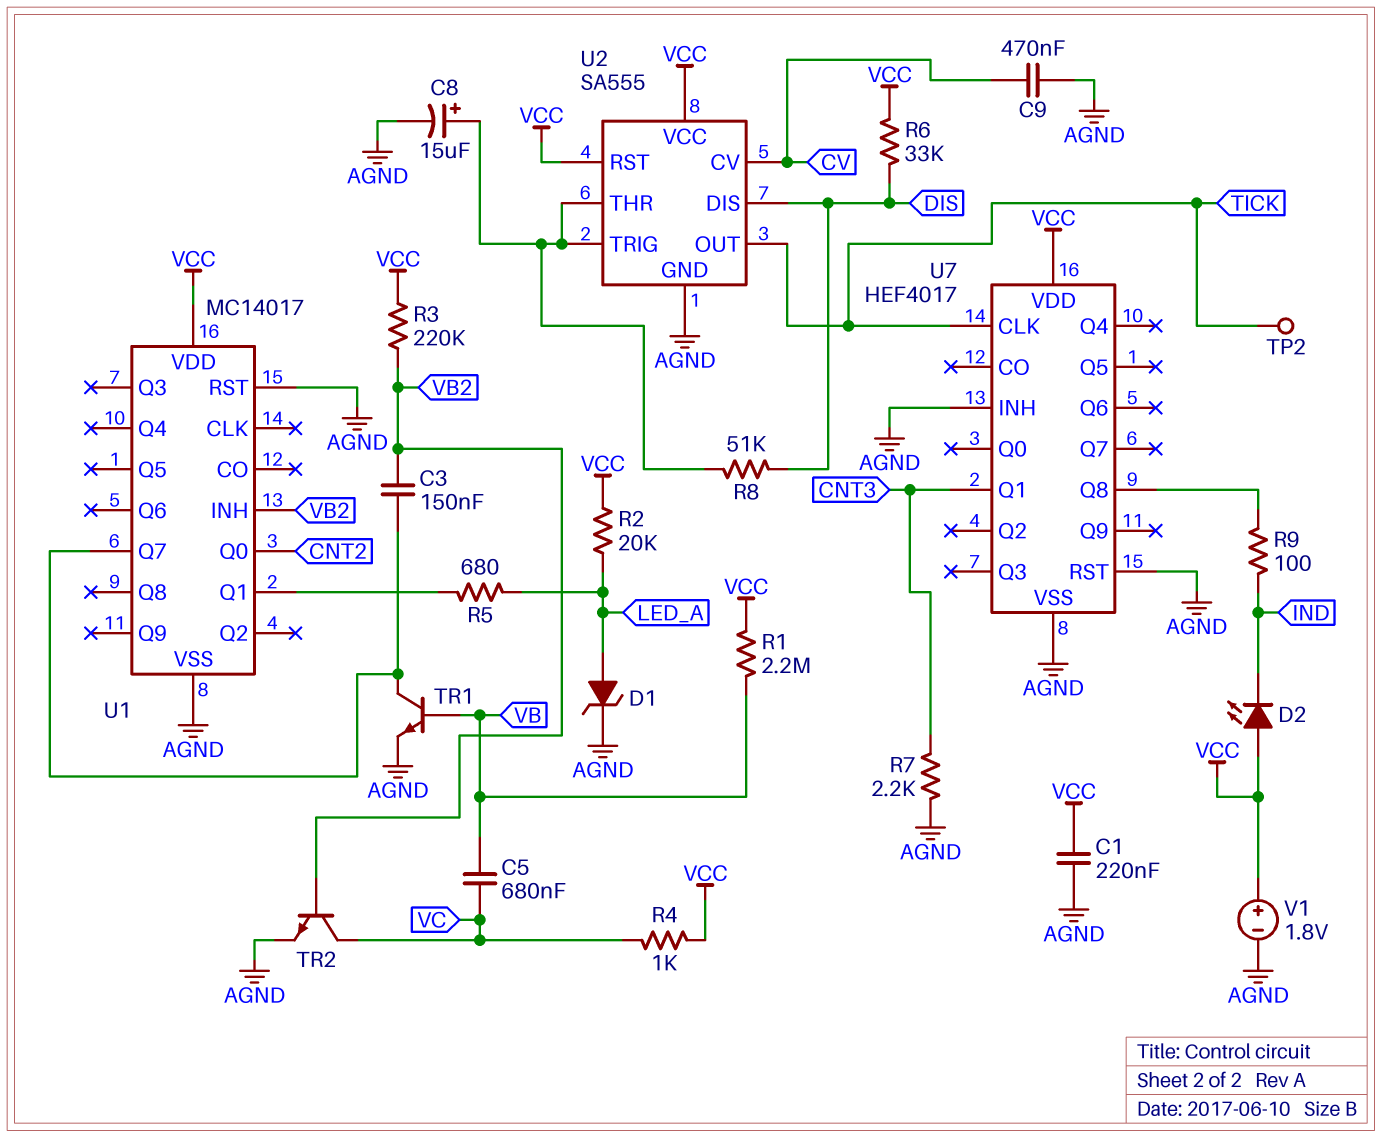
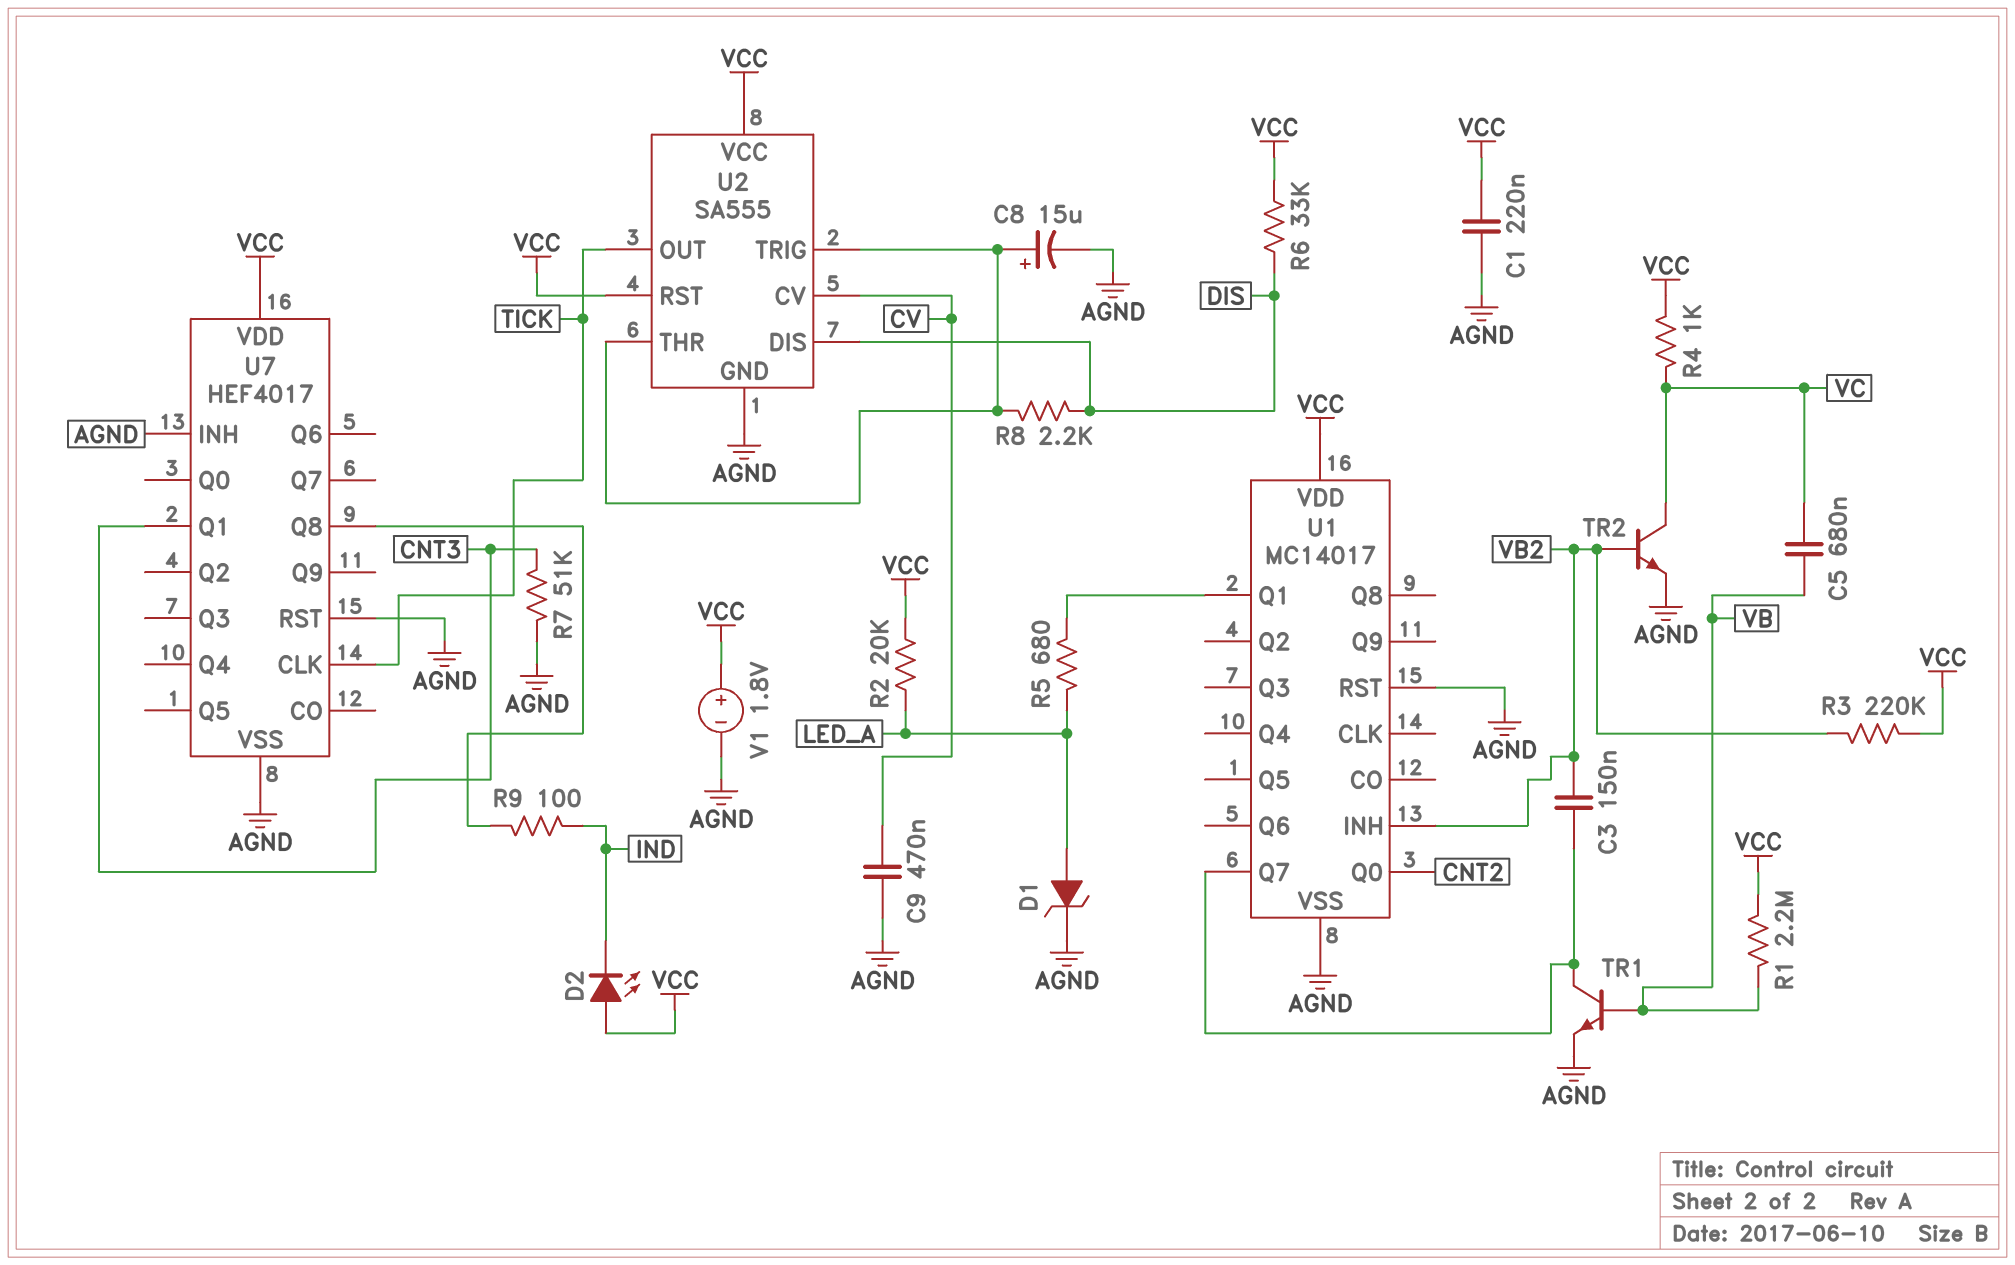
R7: 2.2k (AGND, CNT3) -> 51k (AGND, CNT3)
R8: 51k (DIS, U2/THR) -> 2.2k (DIS, U2/THR)
TP2: test point (TICK) -> none

